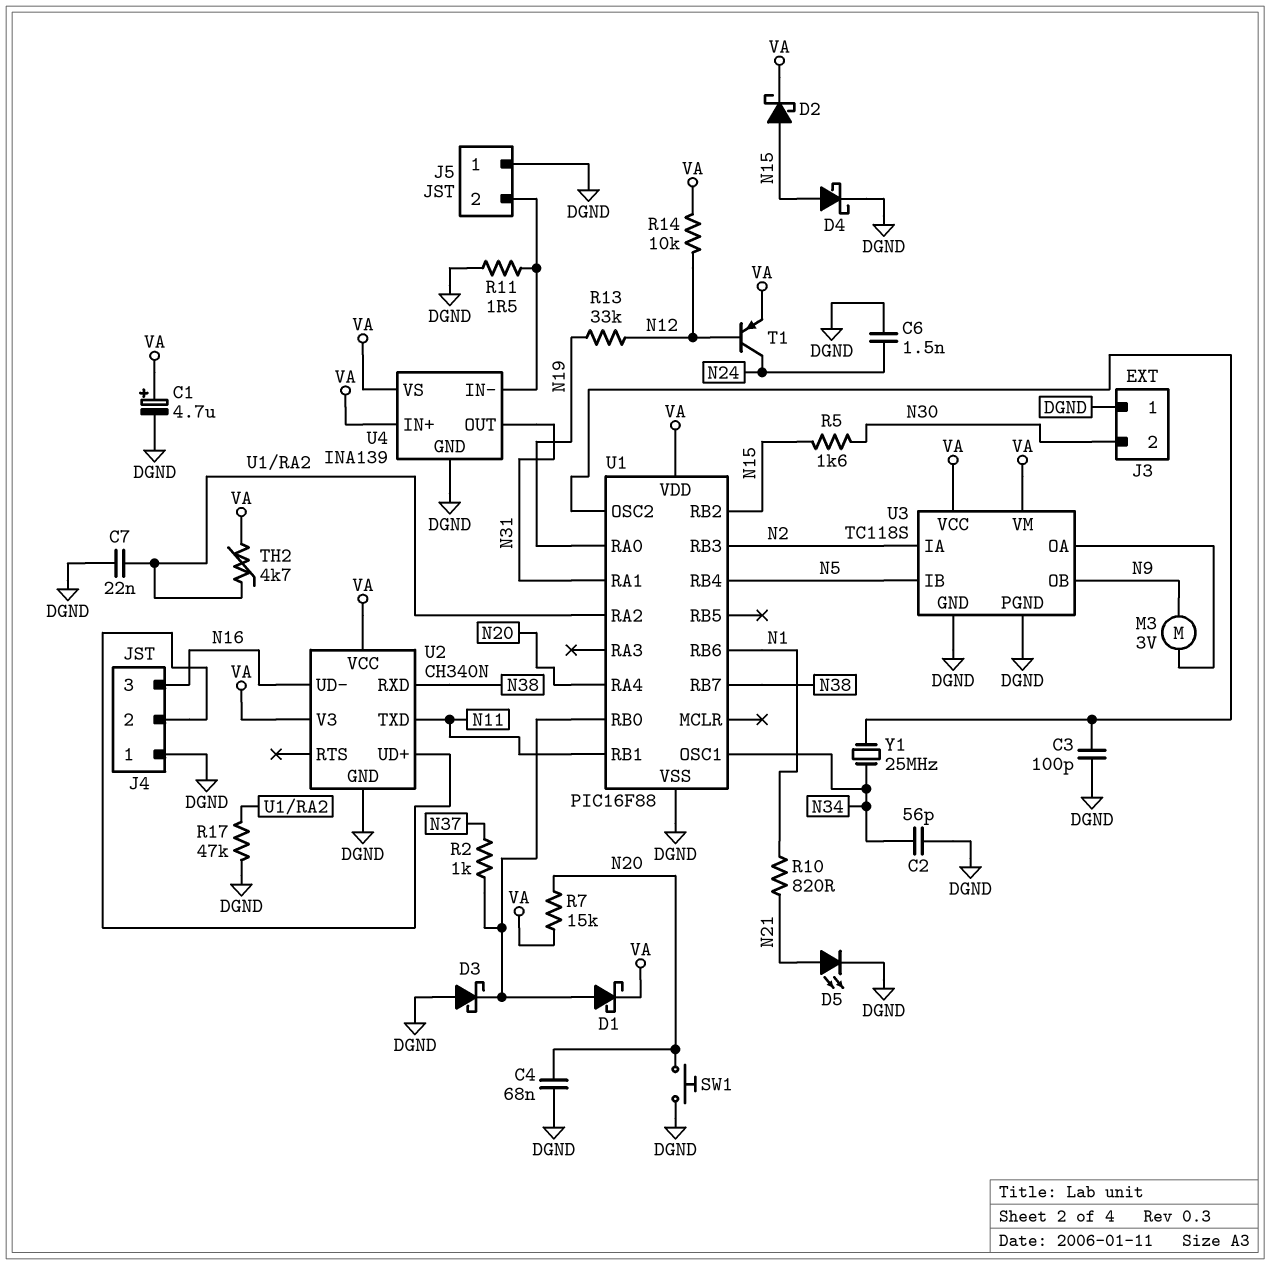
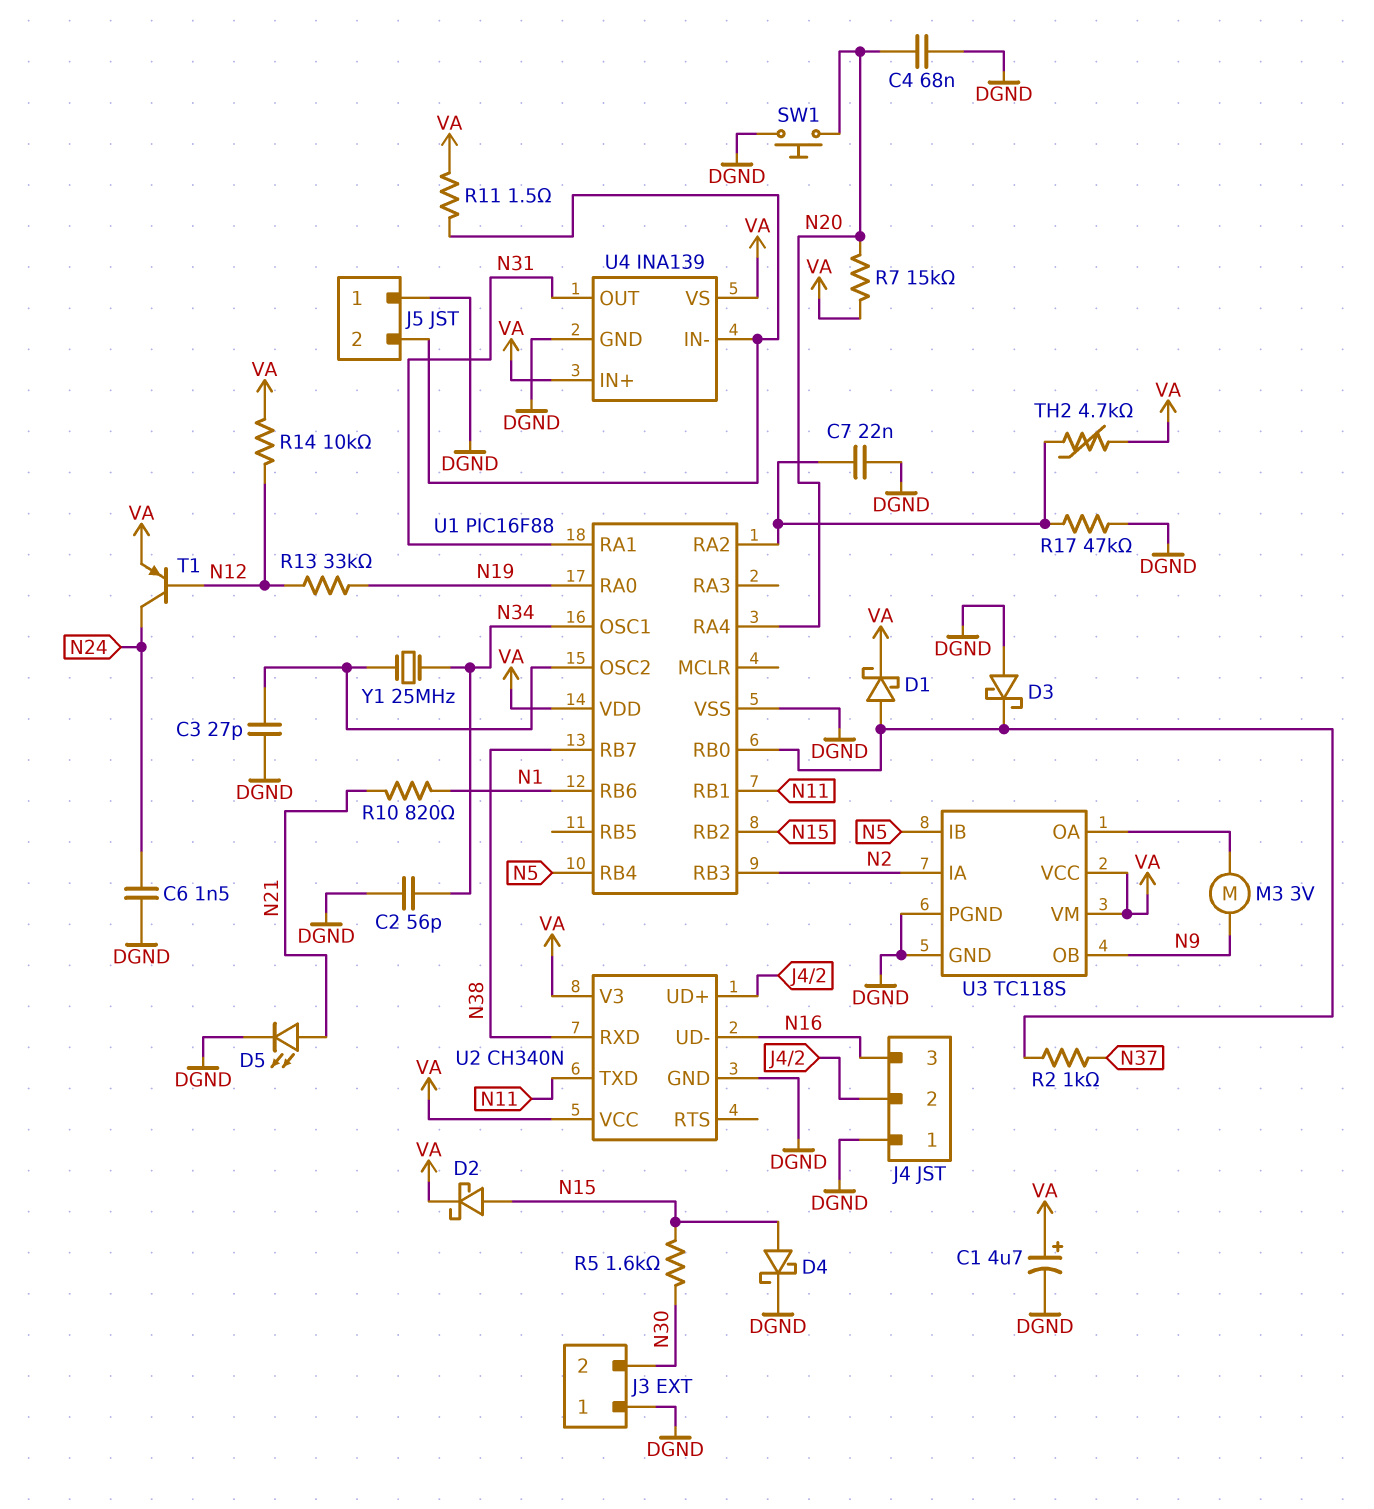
C3: 100pF (DGND, U1/OSC2) -> 27pF (DGND, U1/OSC2)
R11: 1.5 (DGND, J5/2) -> 1.5 (J5/2, VA)

